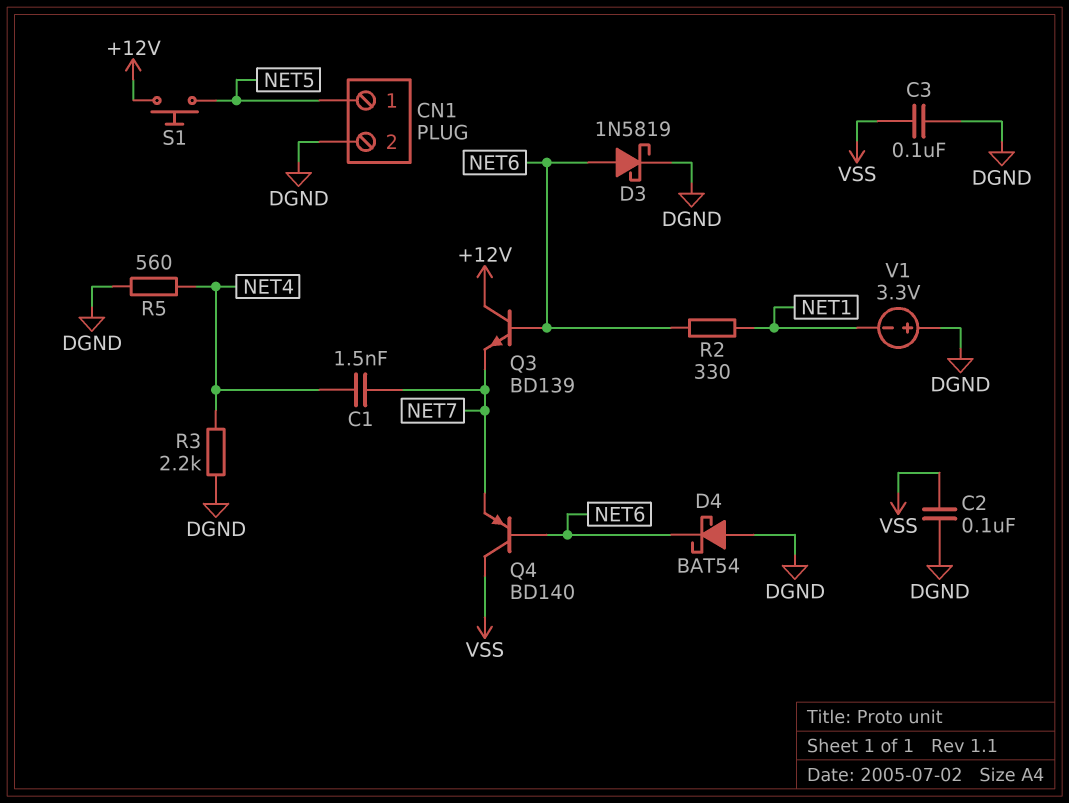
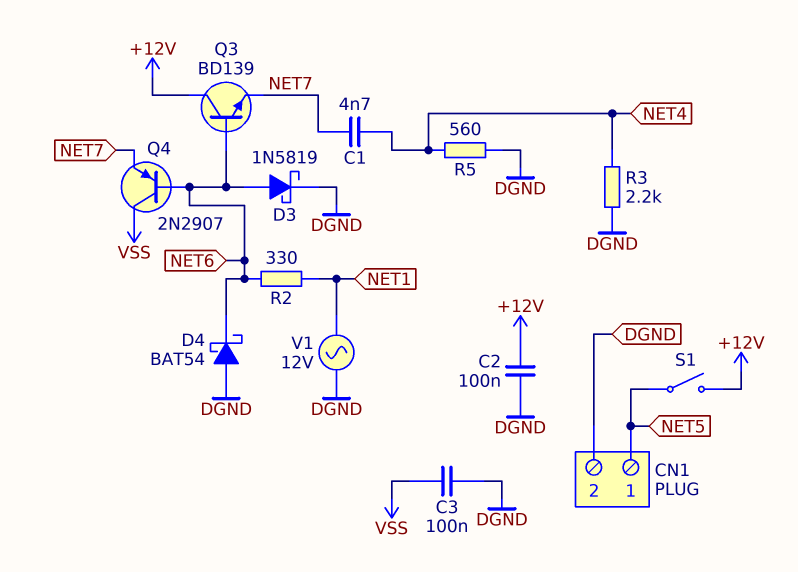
C1: 1.5nF (NET4, NET7) -> 4.7nF (NET4, NET7)
C2: 100nF (DGND, VSS) -> 100nF (+12V, DGND)
Q4: PNP BD140 (B NET6, C VSS, E NET7) -> PNP 2N2907 (B NET6, C VSS, E NET7)
S1: button (+12V, NET5) -> switch (+12V, NET5)
V1: 3.3V (plus DGND, minus NET1) -> AC 12V (DGND, NET1)

